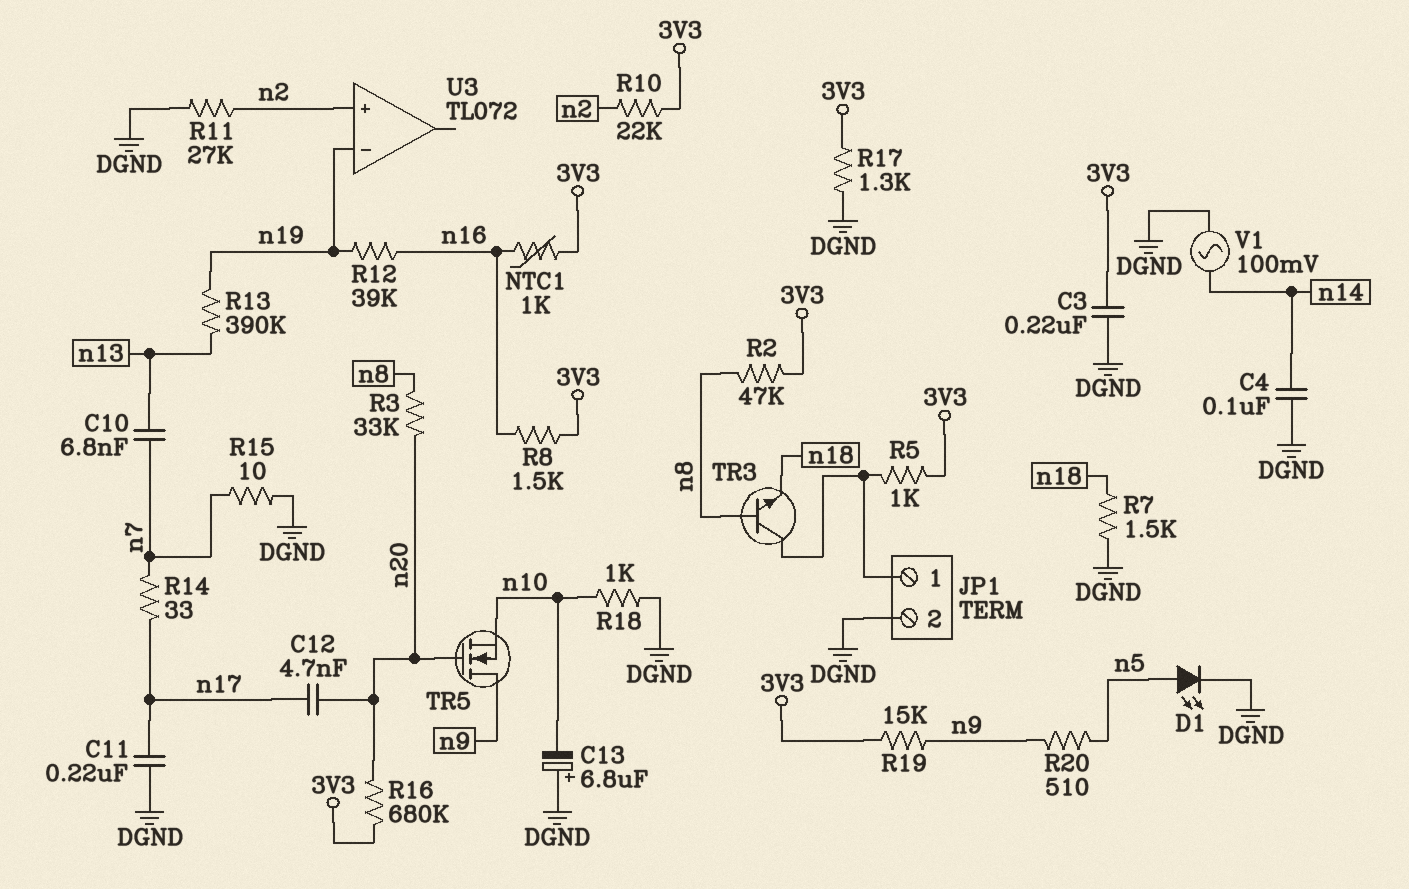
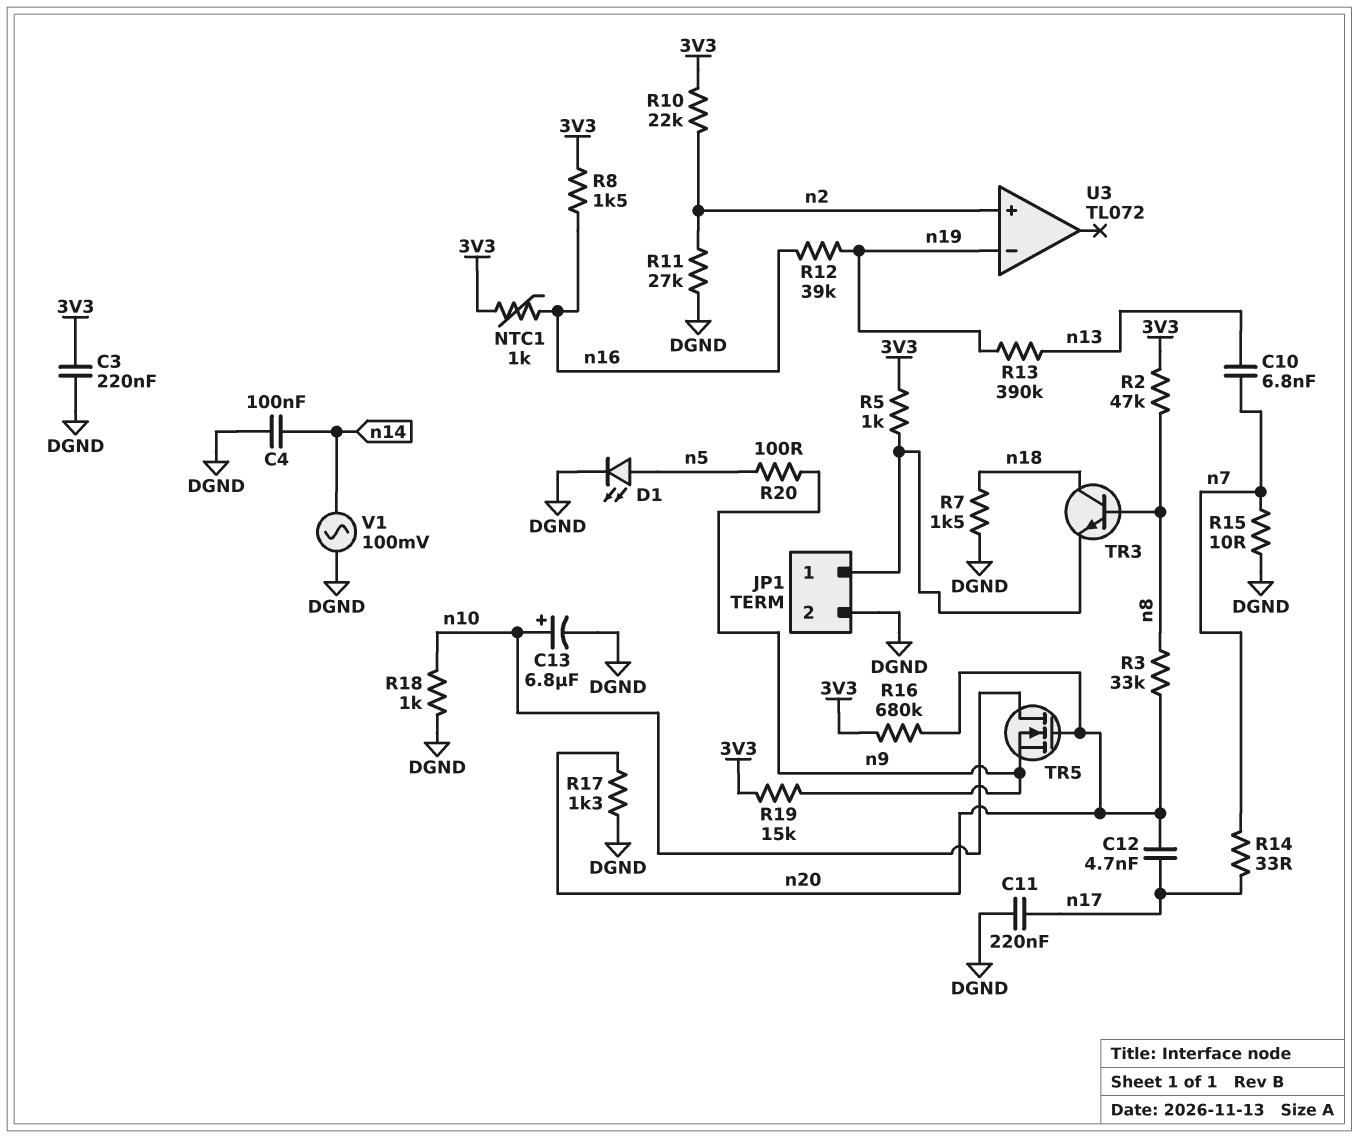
C13: 6.8uF (plus DGND, minus n10) -> 6.8uF (plus n10, minus DGND)
R17: 1.3k (3V3, DGND) -> 1.3k (DGND, n20)
R20: 510 (n5, n9) -> 100 (n5, n9)
TR3: NPN (B n8, C JP1/1, E n18) -> NPN (B n8, C n18, E JP1/1)
TR5: NMOS (G n20, D n9, S n10) -> NMOS (G n20, D n10, S n9)

